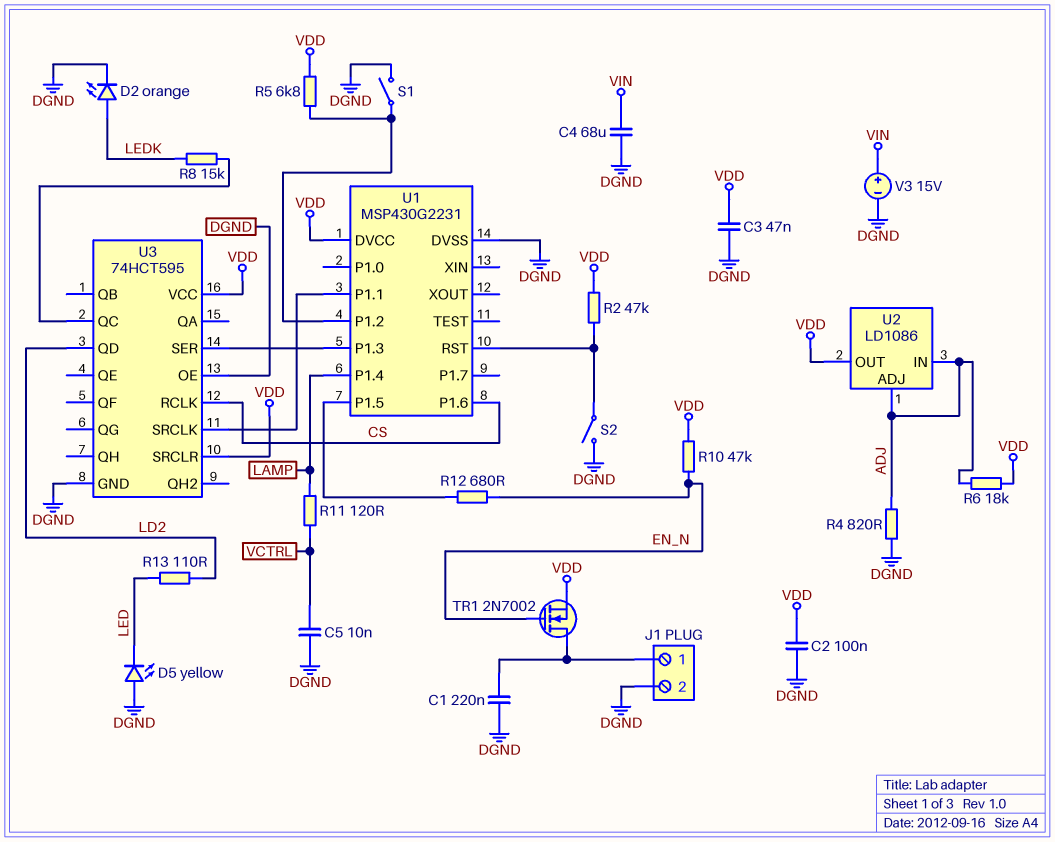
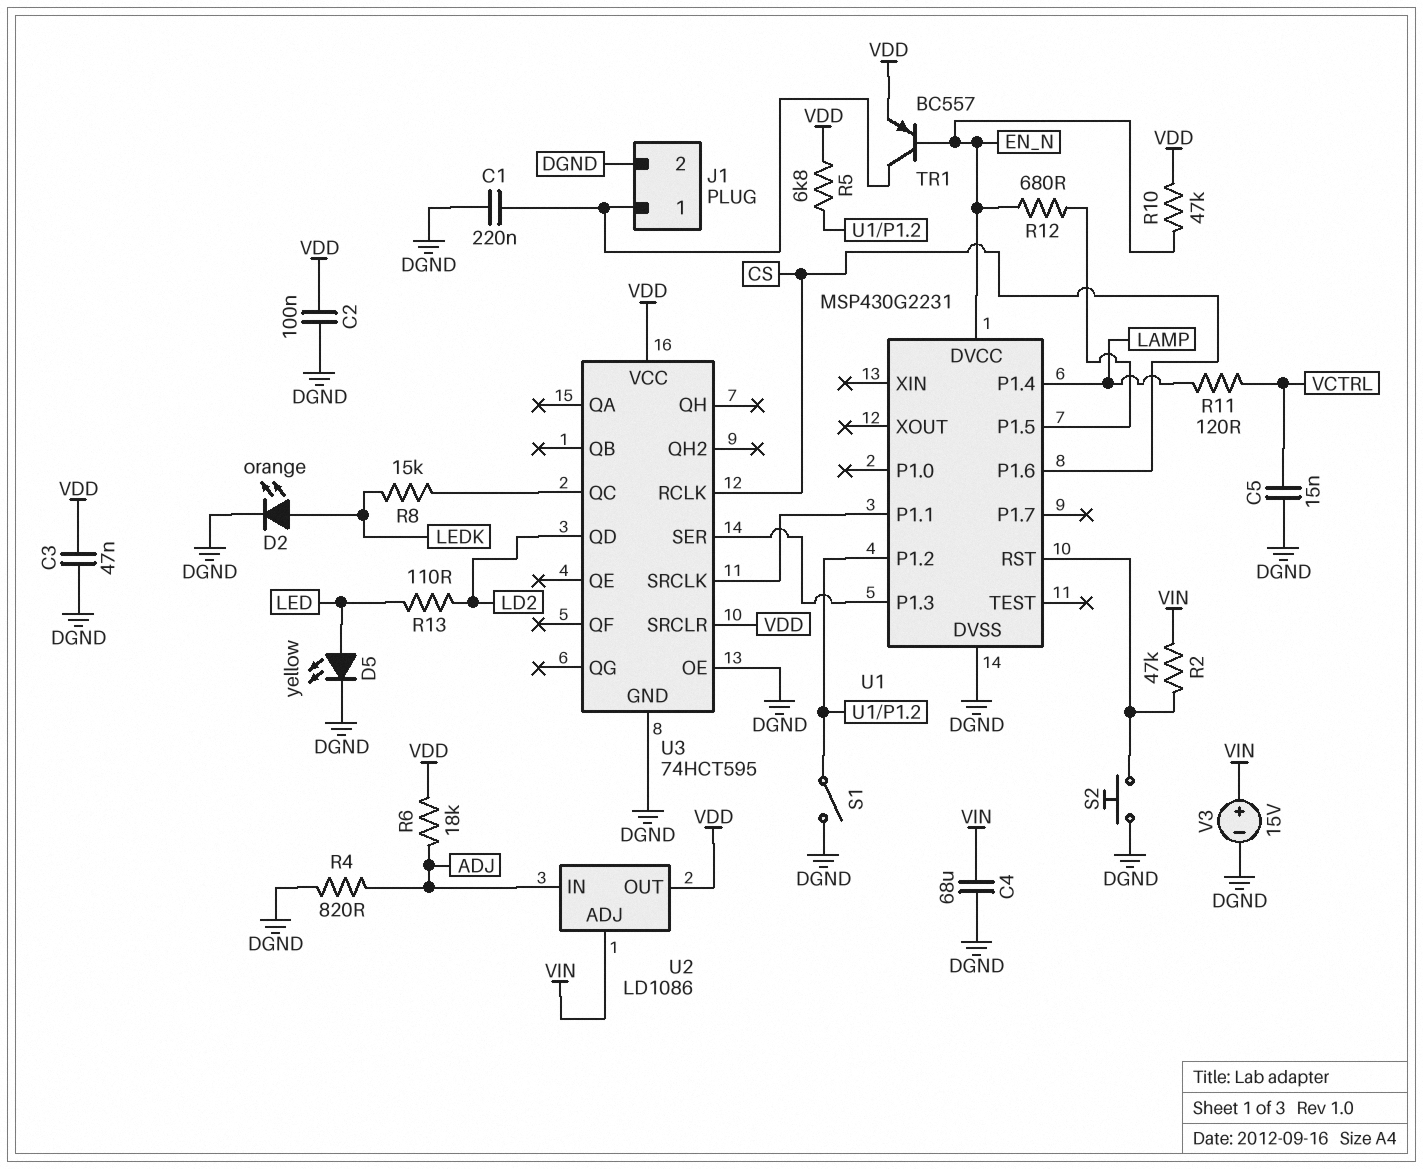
C5: 10nF (DGND, VCTRL) -> 15nF (DGND, VCTRL)
D5: LED yellow (A DGND, K LED) -> LED yellow (A LED, K DGND)
R2: 47k (U1/RST, VDD) -> 47k (U1/RST, VIN)
S2: switch (DGND, U1/RST) -> button (DGND, U1/RST)
TR1: NMOS 2N7002 (G EN_N, D J1/1, S VDD) -> PNP BC557 (B EN_N, C J1/1, E VDD)
U1 pin DVCC: VDD -> EN_N
U2 pin ADJ: ADJ -> VIN

